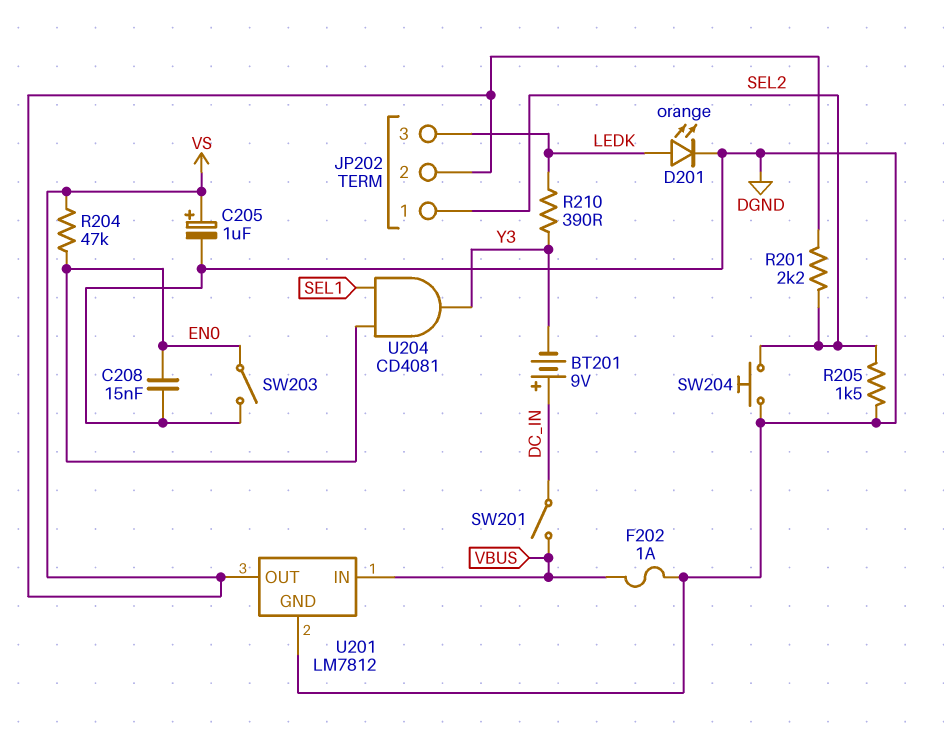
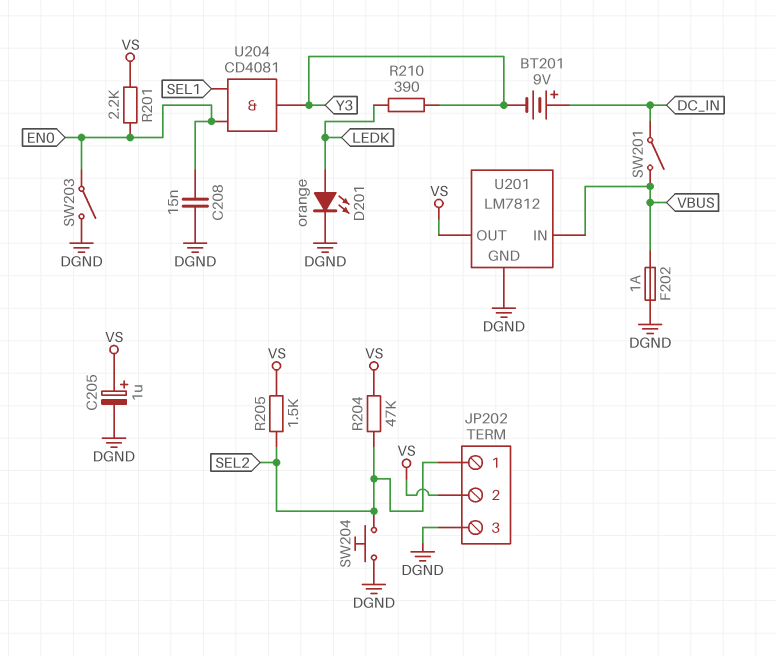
JP202 pin 3: LEDK -> DGND
R201: 2.2k (SEL2, VS) -> 2.2k (EN0, VS)
R204: 47k (EN0, VS) -> 47k (SEL2, VS)
R205: 1.5k (DGND, SEL2) -> 1.5k (SEL2, VS)

